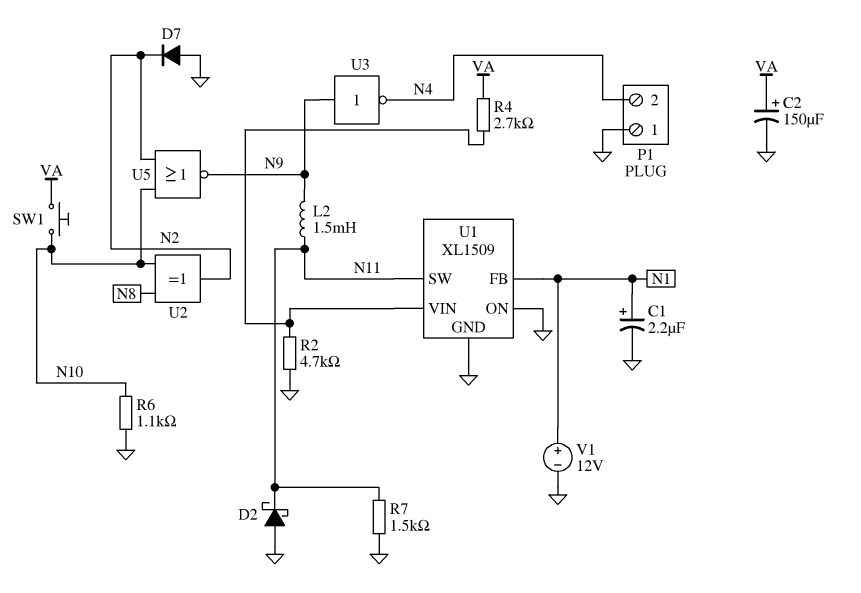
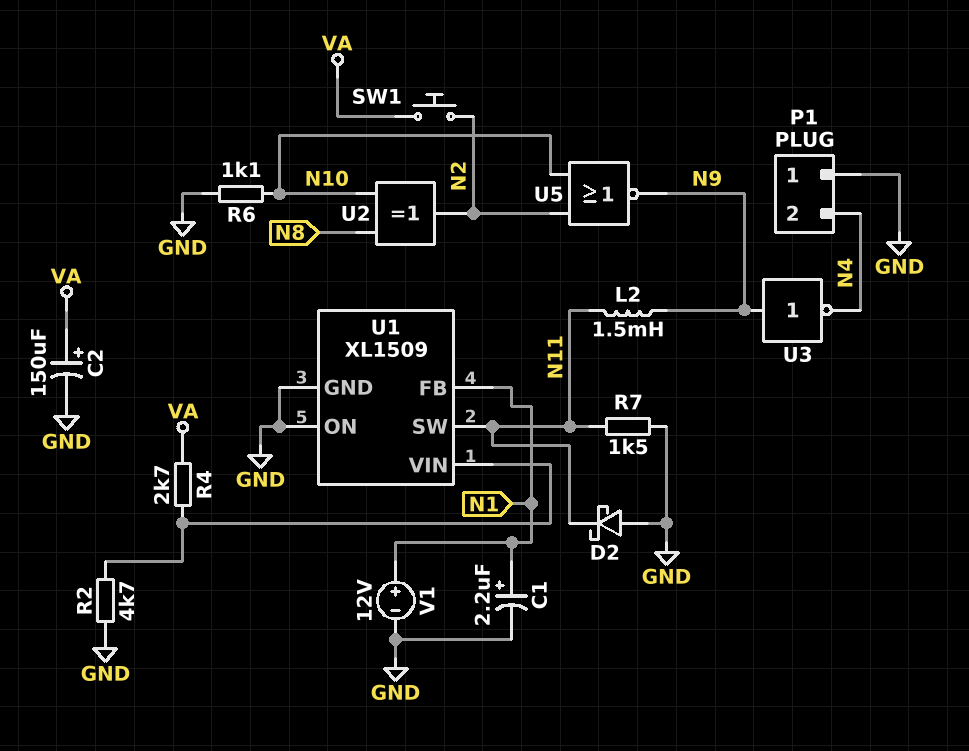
D7: diode (A GND, K N2) -> none
SW1: button (N10, VA) -> button (N2, VA)

